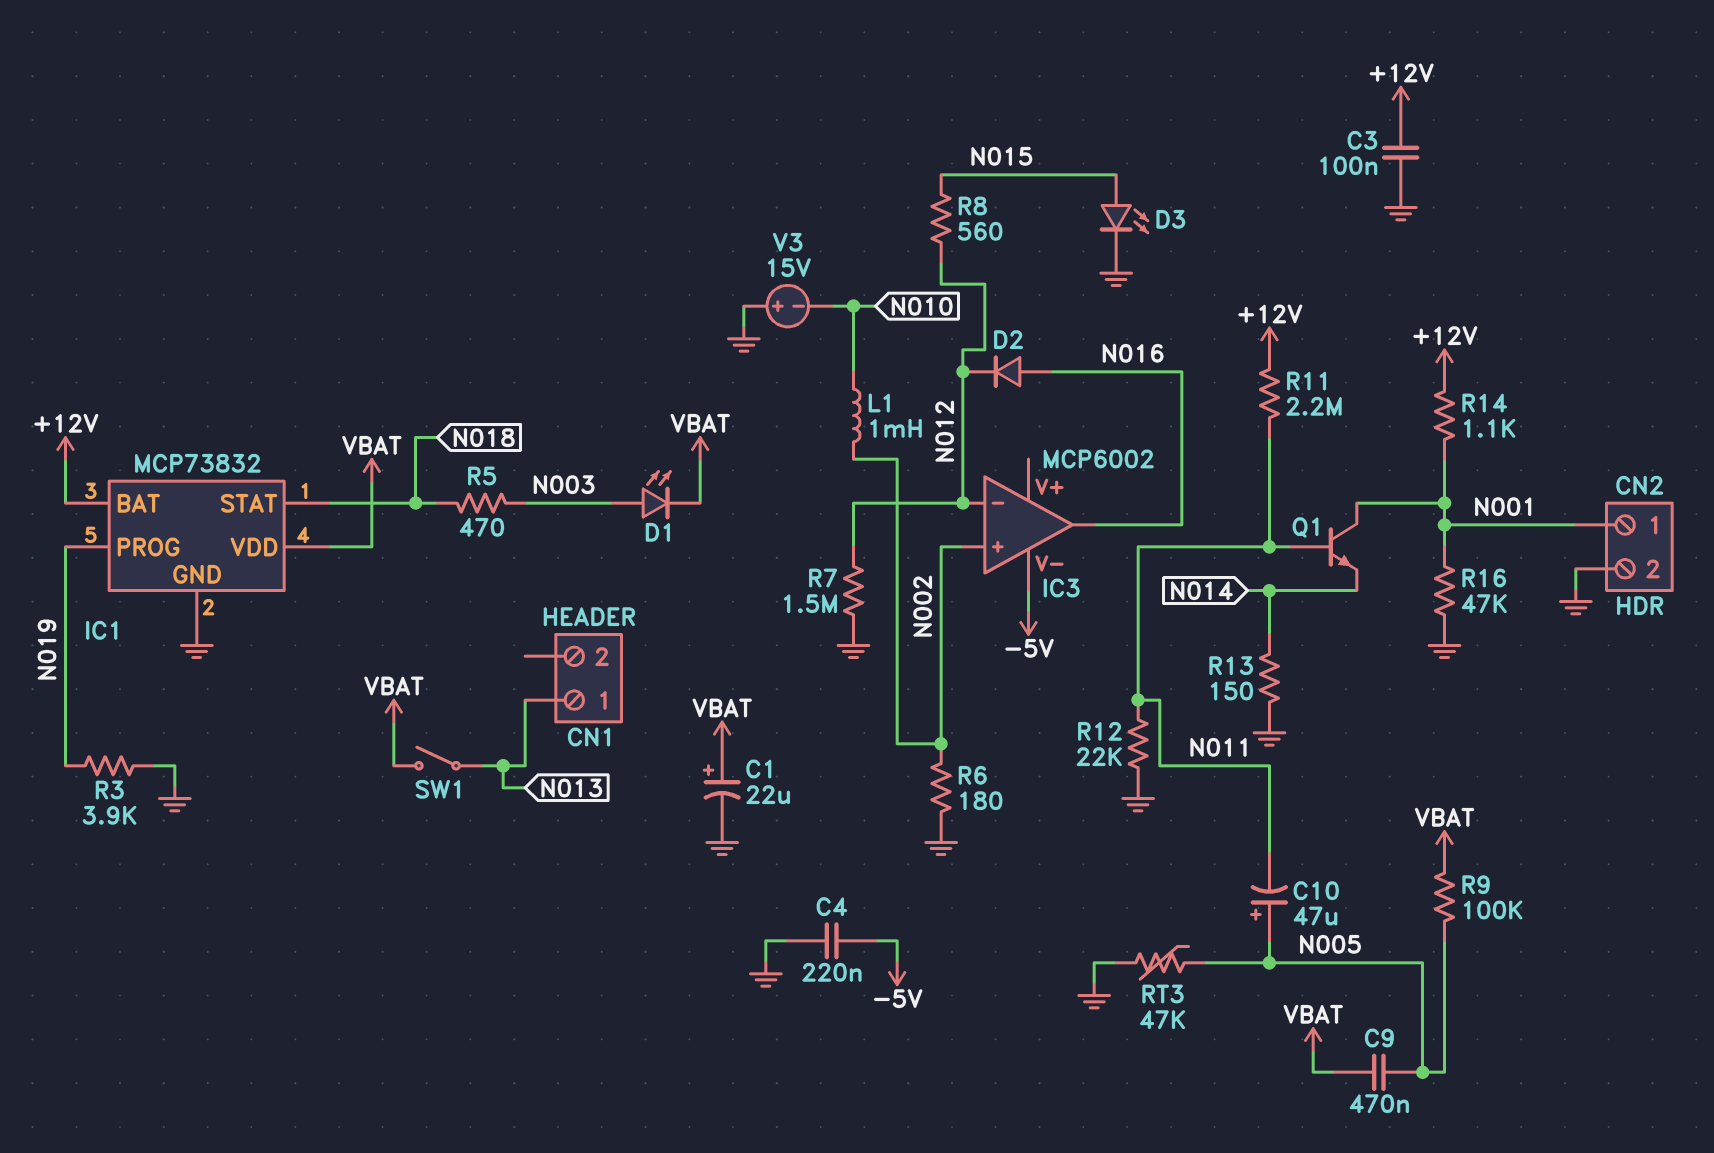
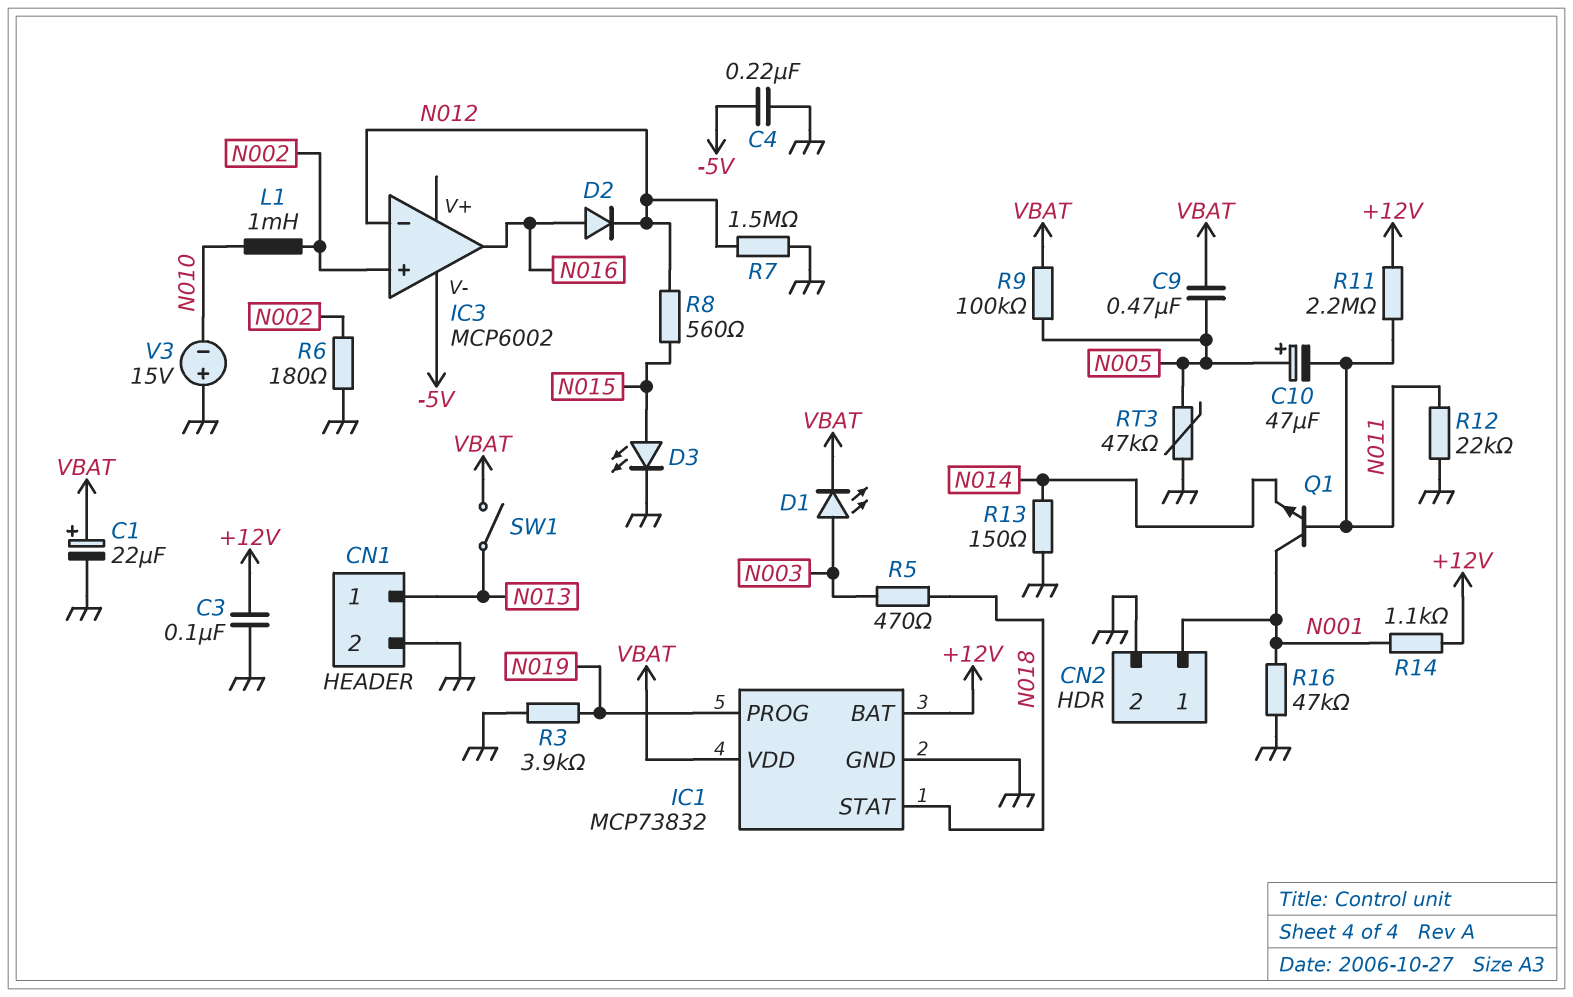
CN1 pin 2: none -> GND

